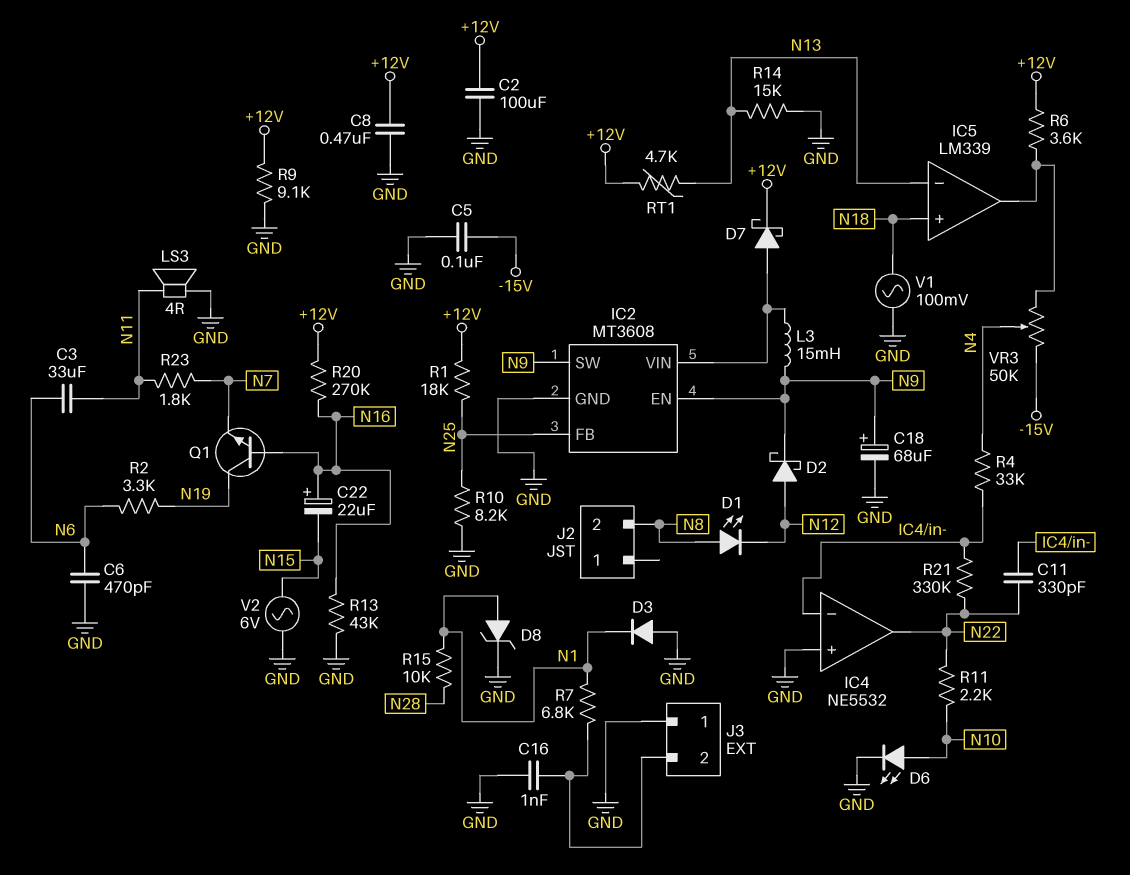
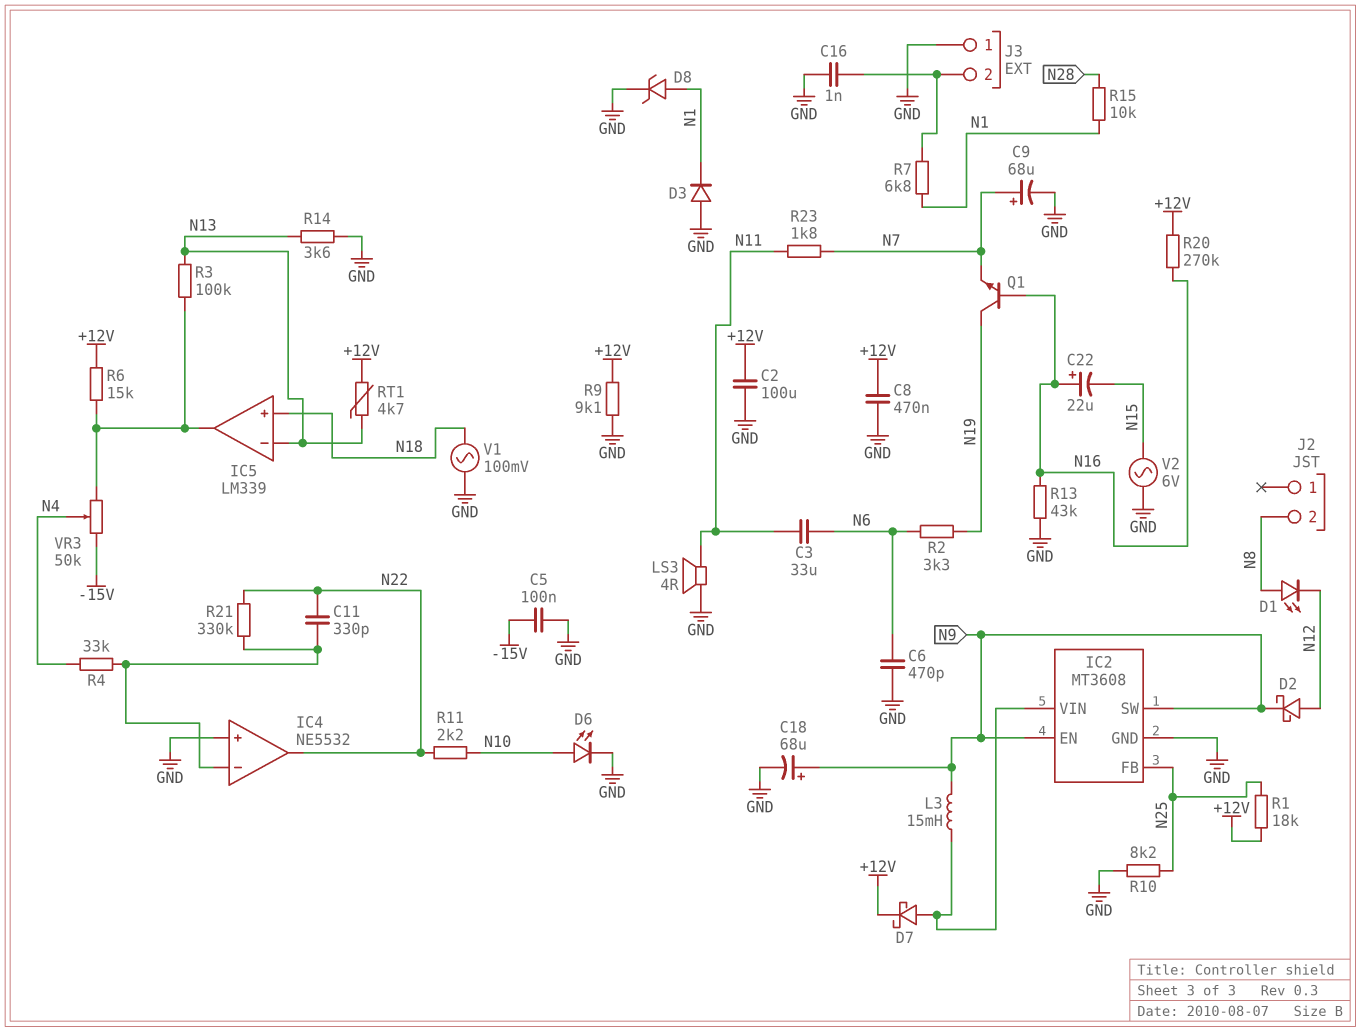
C9: none -> 68uF (plus N7, minus GND)
R3: none -> 100k (IC5/out, N13)
R6: 3.6k (+12V, IC5/out) -> 15k (+12V, IC5/out)
R14: 15k (GND, N13) -> 3.6k (GND, N13)

